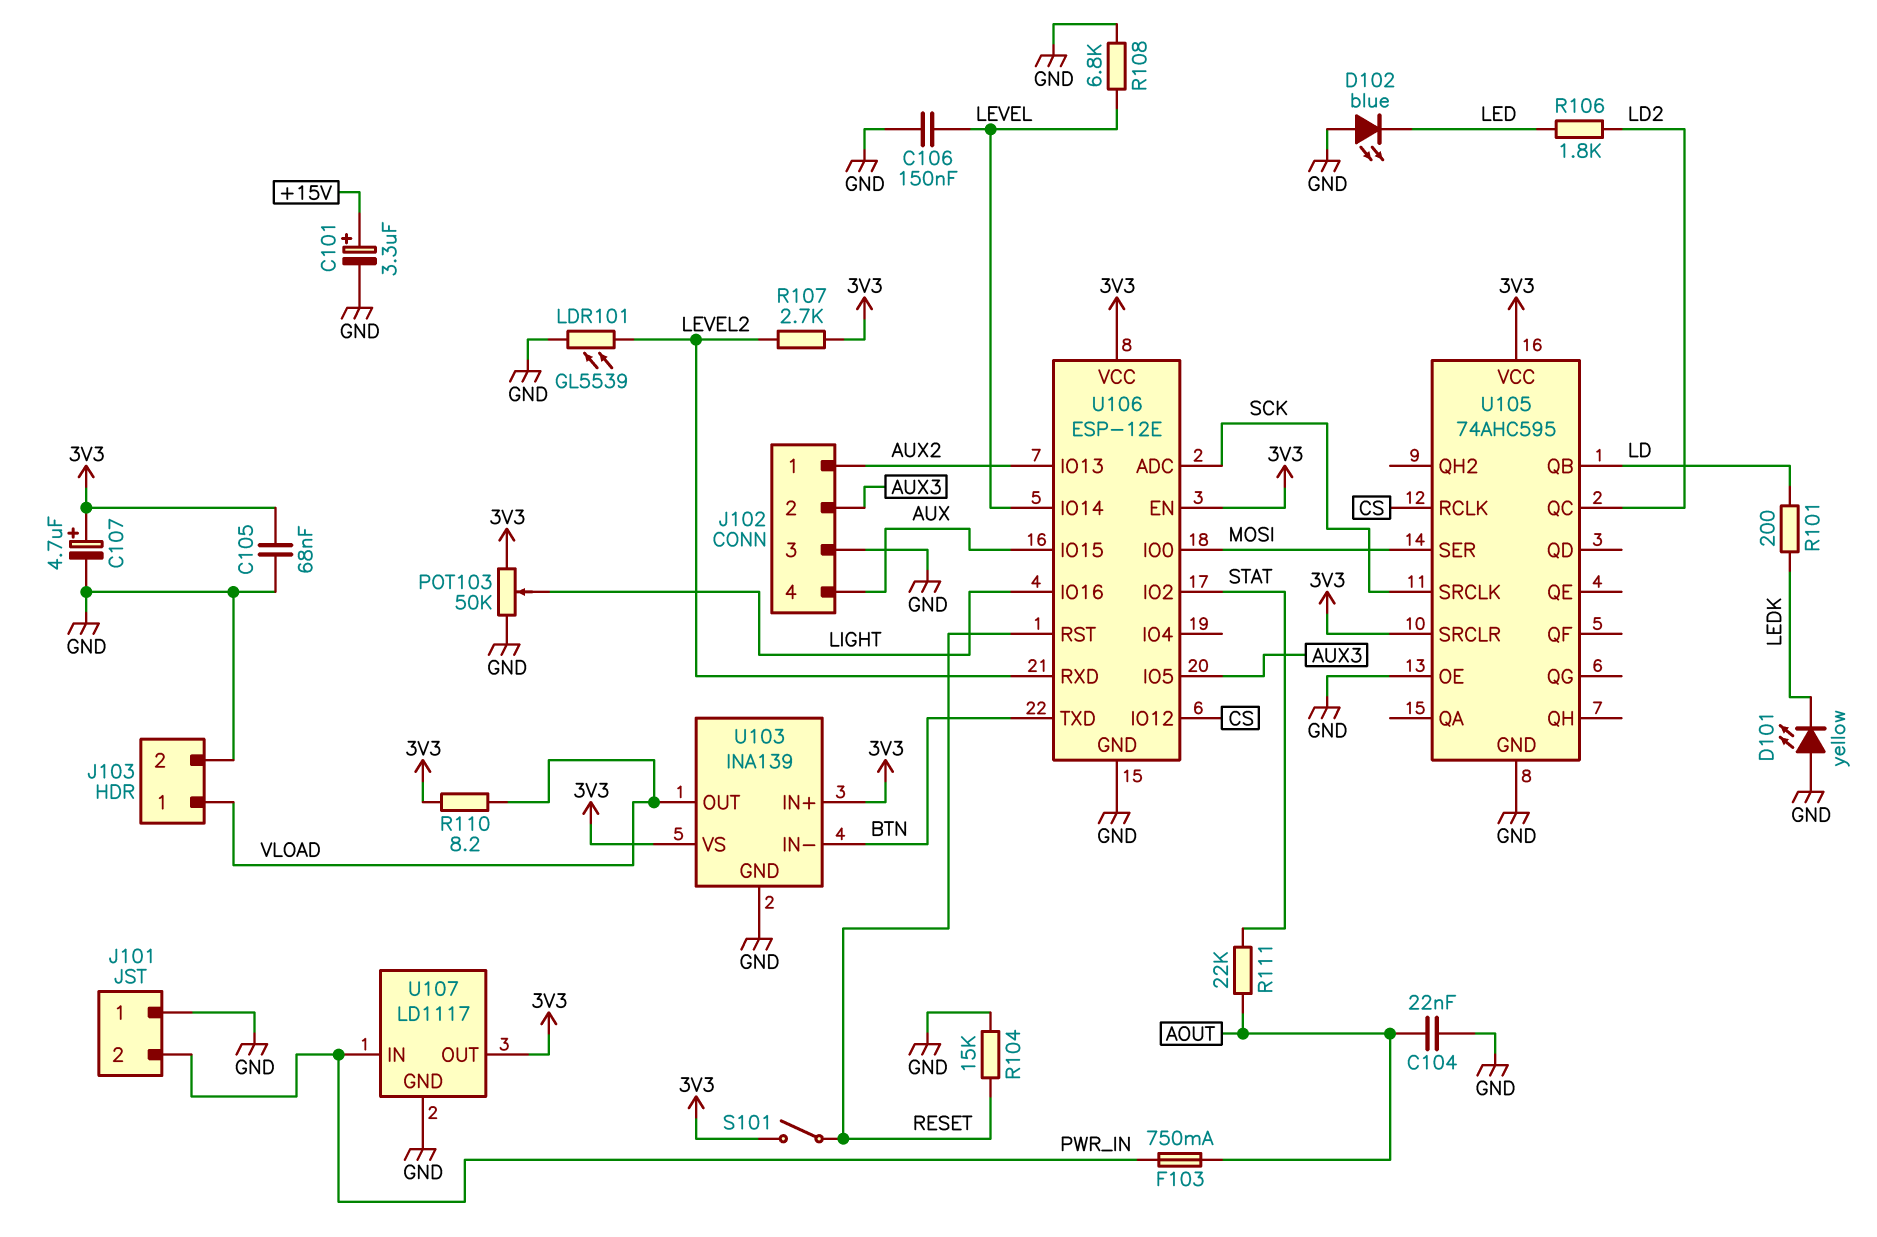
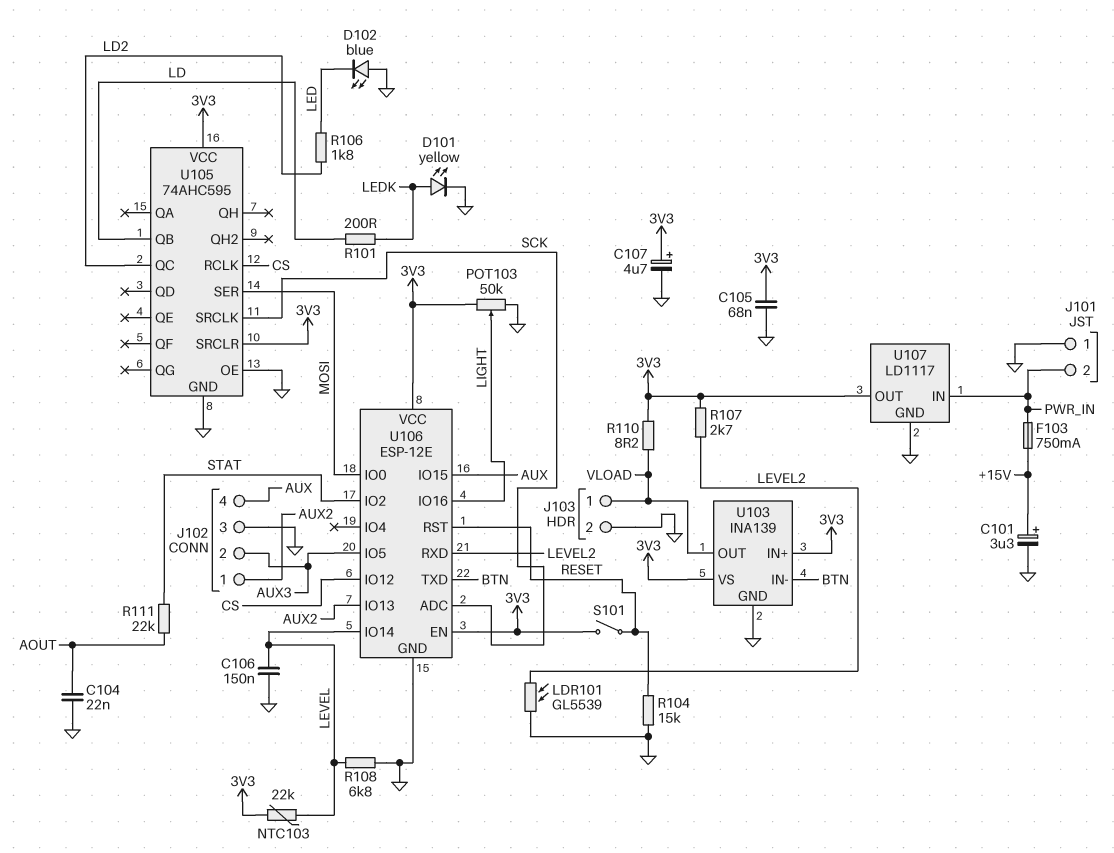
D101: LED yellow (A GND, K LEDK) -> LED yellow (A LEDK, K GND)
F103: 750mA (AOUT, PWR_IN) -> 750mA (+15V, PWR_IN)
NTC103: none -> 22k (3V3, LEVEL)

